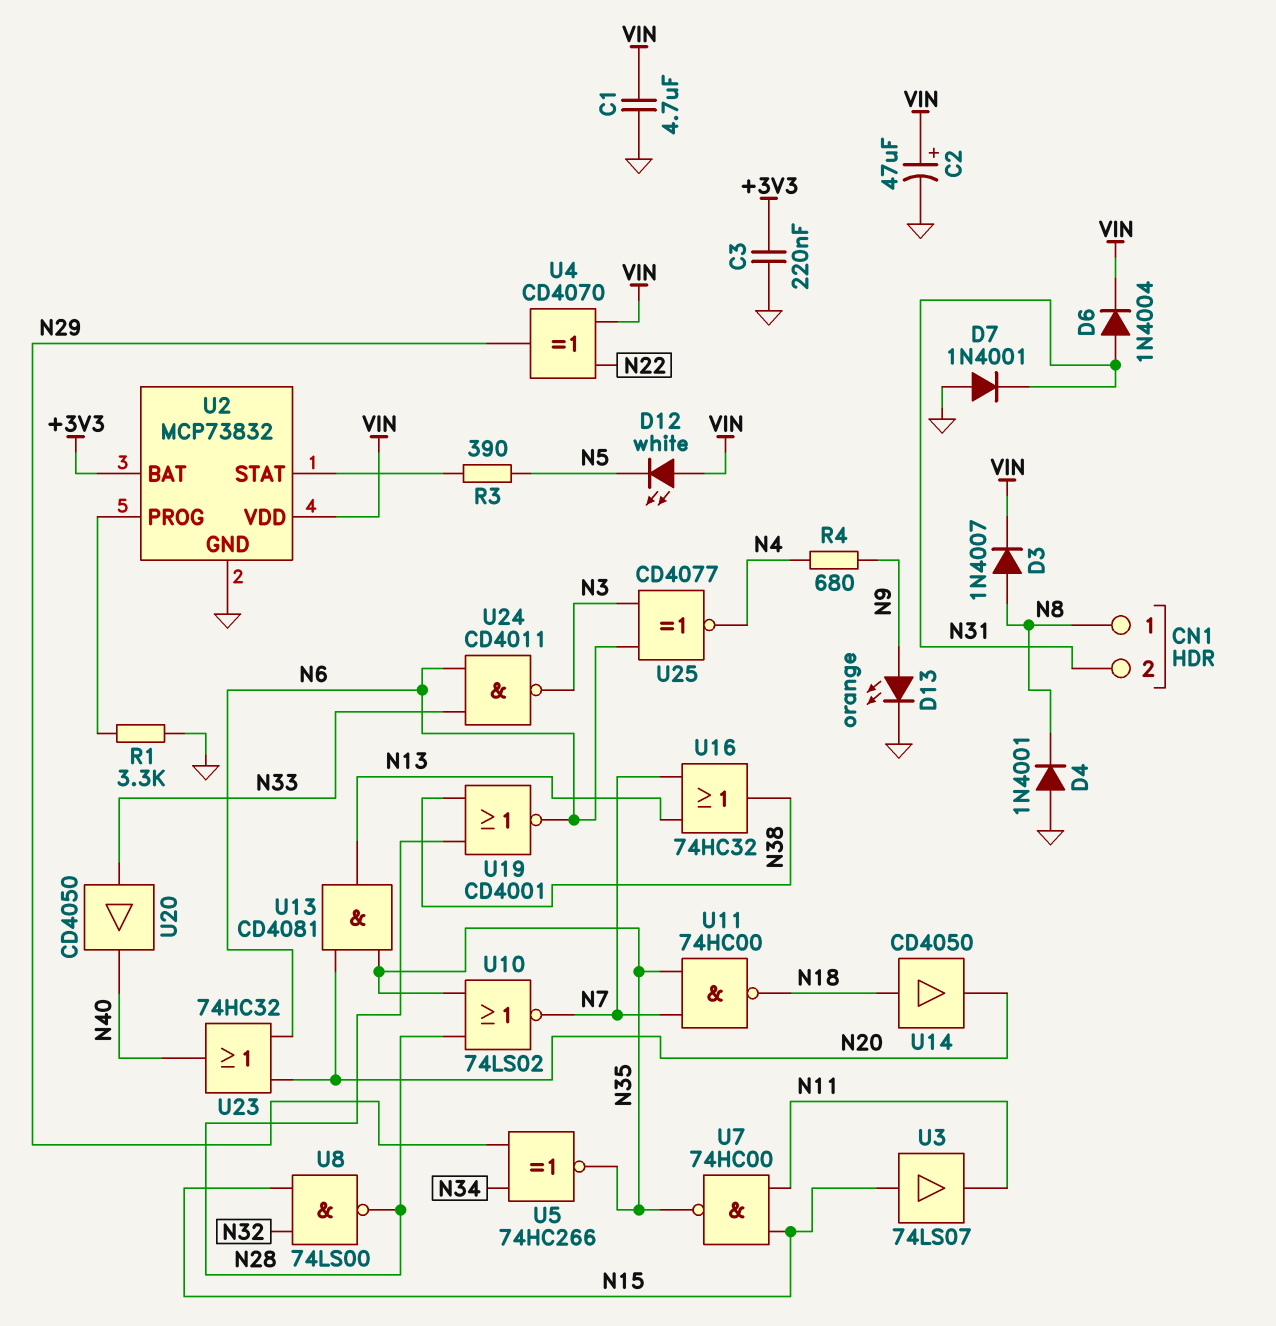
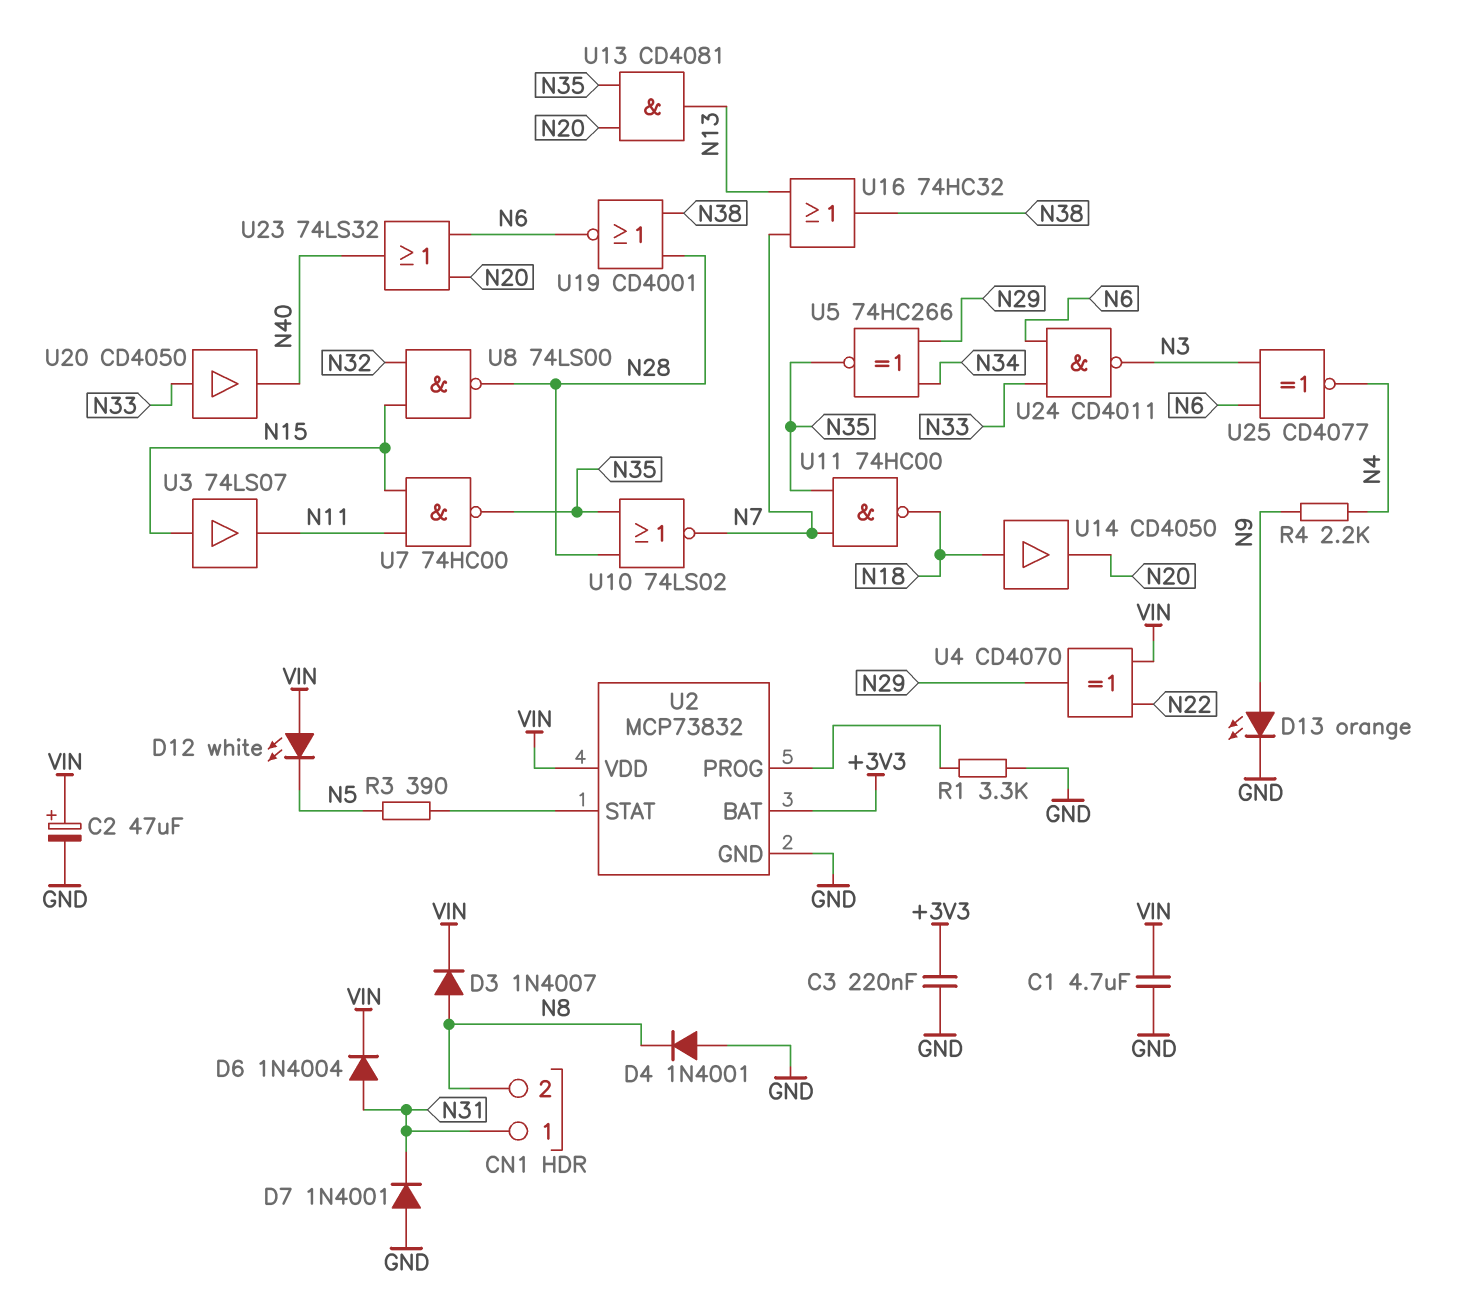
CN1 pin 1: N8 -> N31
CN1 pin 2: N31 -> N8
R4: 680 (N4, N9) -> 2.2k (N4, N9)
U23: OR 74HC32 (in N6, in N20, out N40) -> OR 74LS32 (in N6, in N20, out N40)

